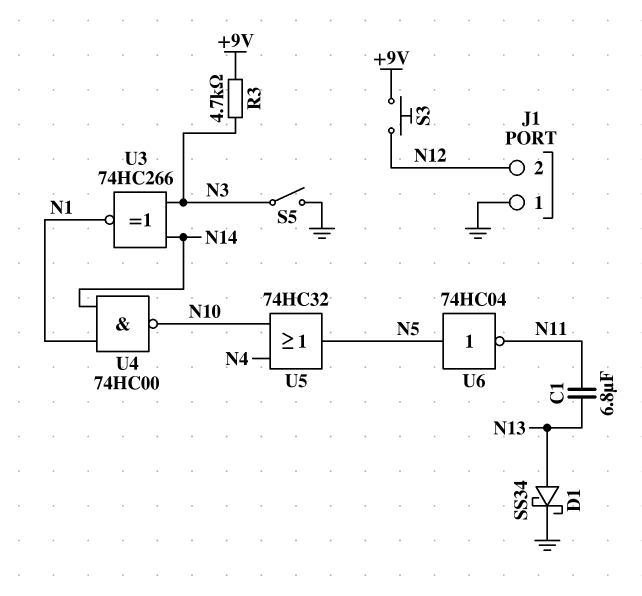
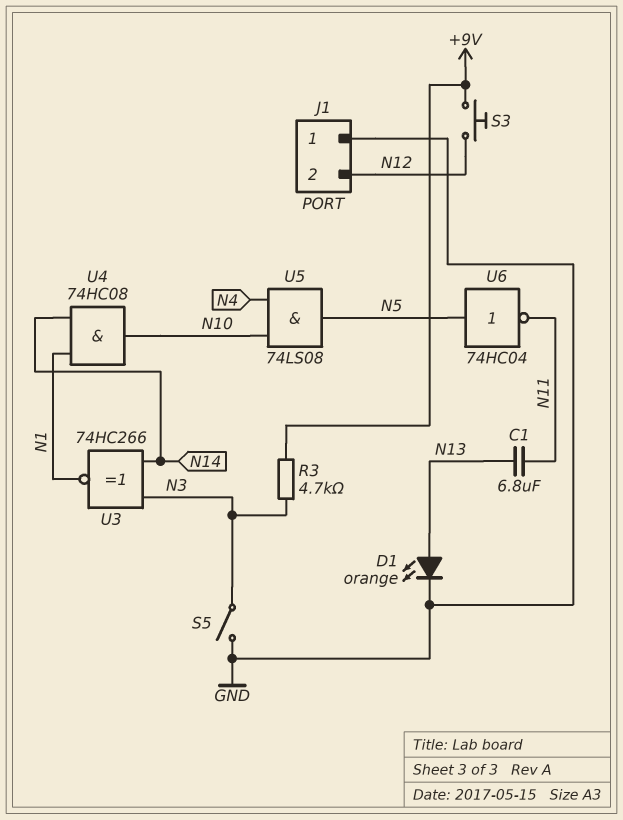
D1: schottky SS34 (A N13, K GND) -> LED orange (A N13, K GND)
U4: NAND 74HC00 (in N1, in N14, out N10) -> AND 74HC08 (in N1, in N14, out N10)
U5: OR 74HC32 (in N4, in N10, out N5) -> AND 74LS08 (in N4, in N10, out N5)

